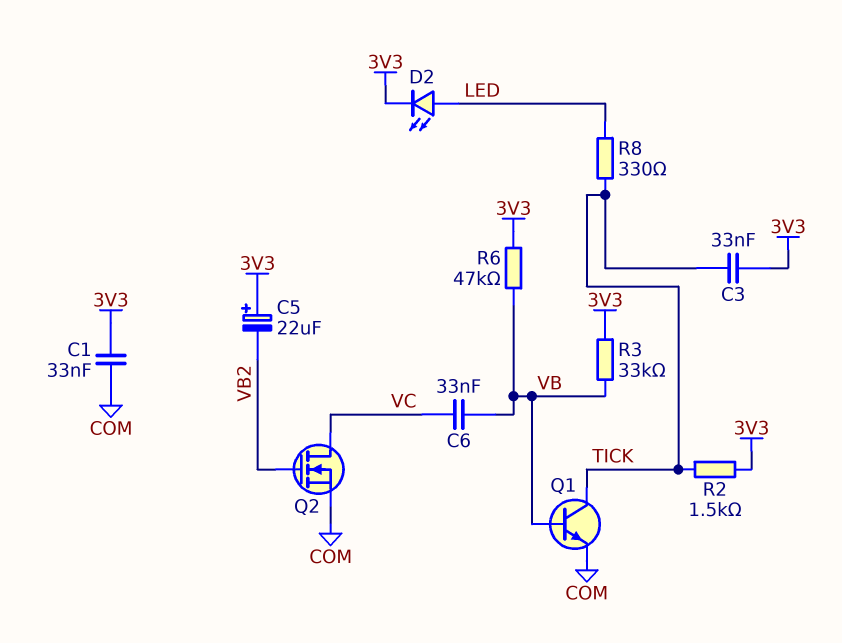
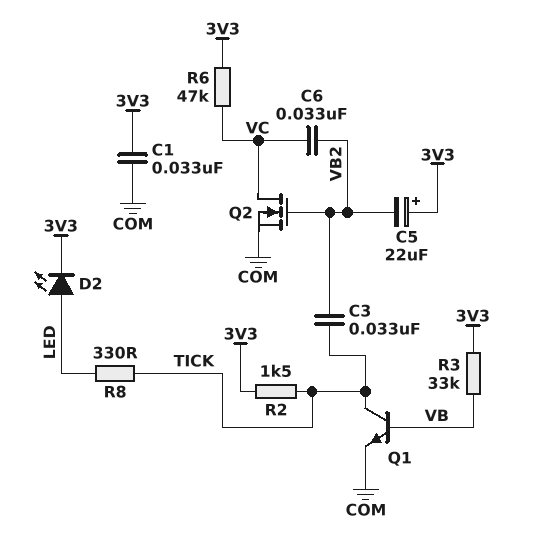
C3: 33nF (3V3, TICK) -> 33nF (TICK, VB2)
C6: 33nF (VB, VC) -> 33nF (VB2, VC)
R6: 47k (3V3, VB) -> 47k (3V3, VC)

